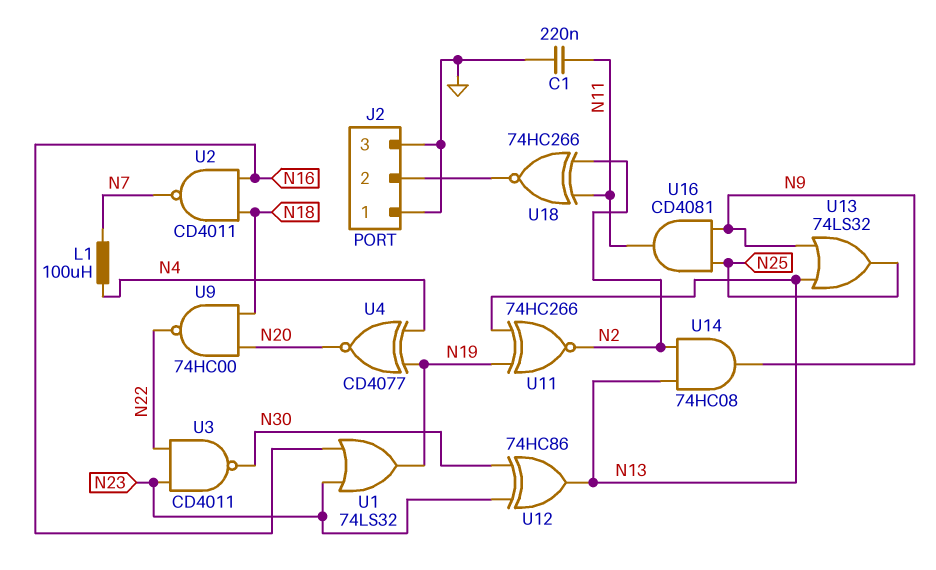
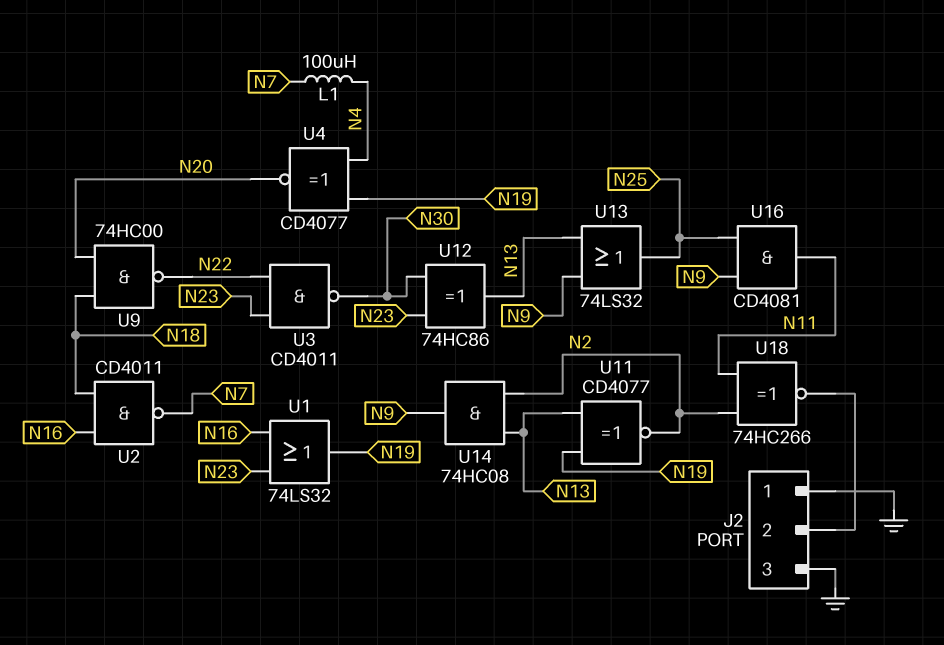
C1: 220nF (GND, N11) -> none
U11: XNOR 74HC266 (in N13, in N19, out N2) -> XNOR CD4077 (in N13, in N19, out N2)

